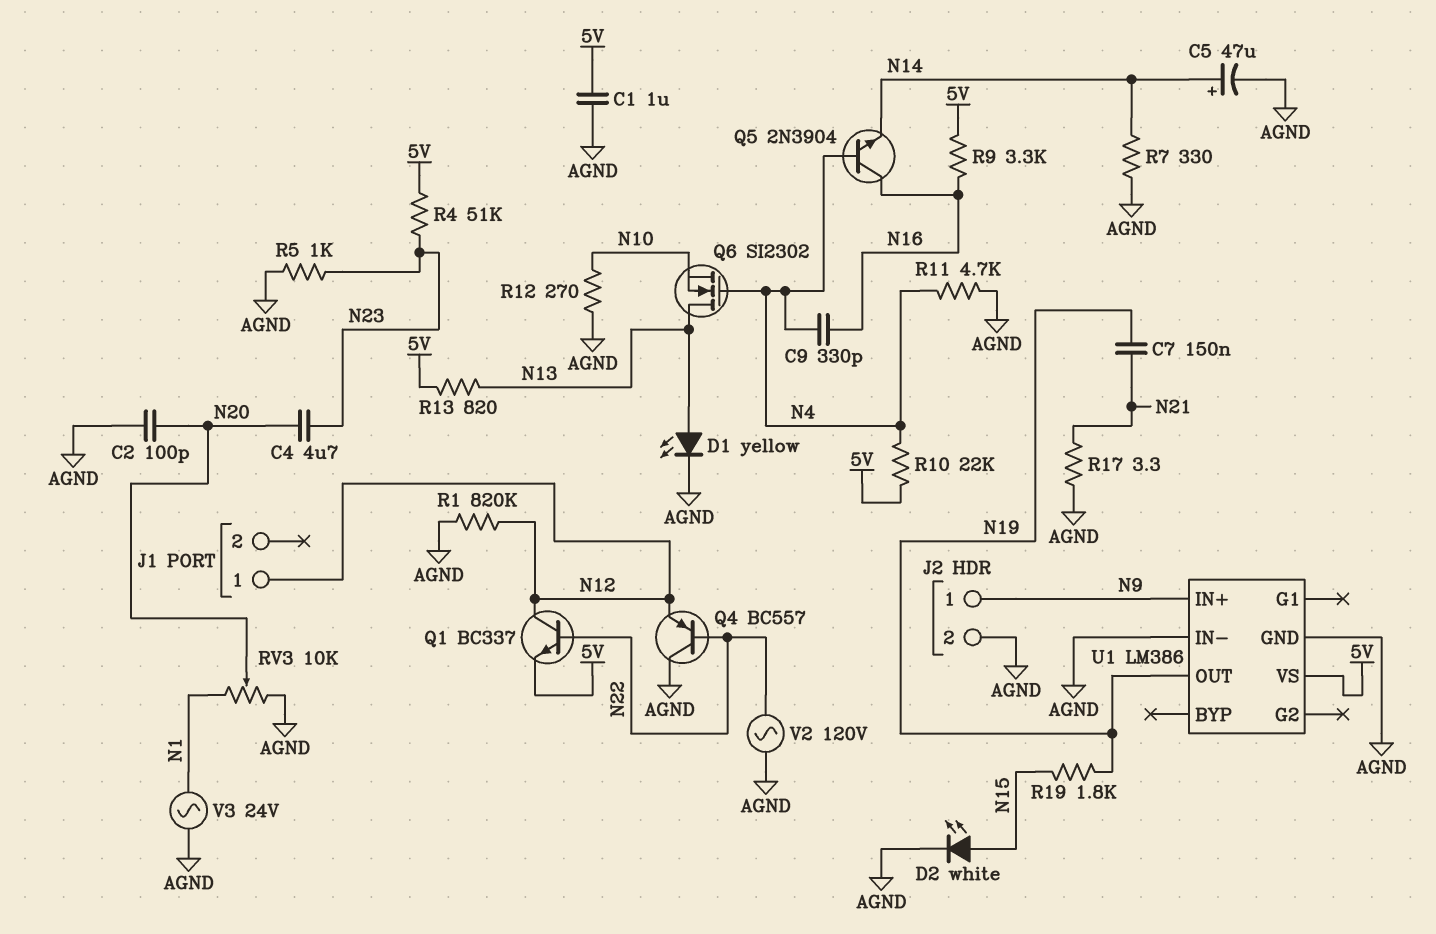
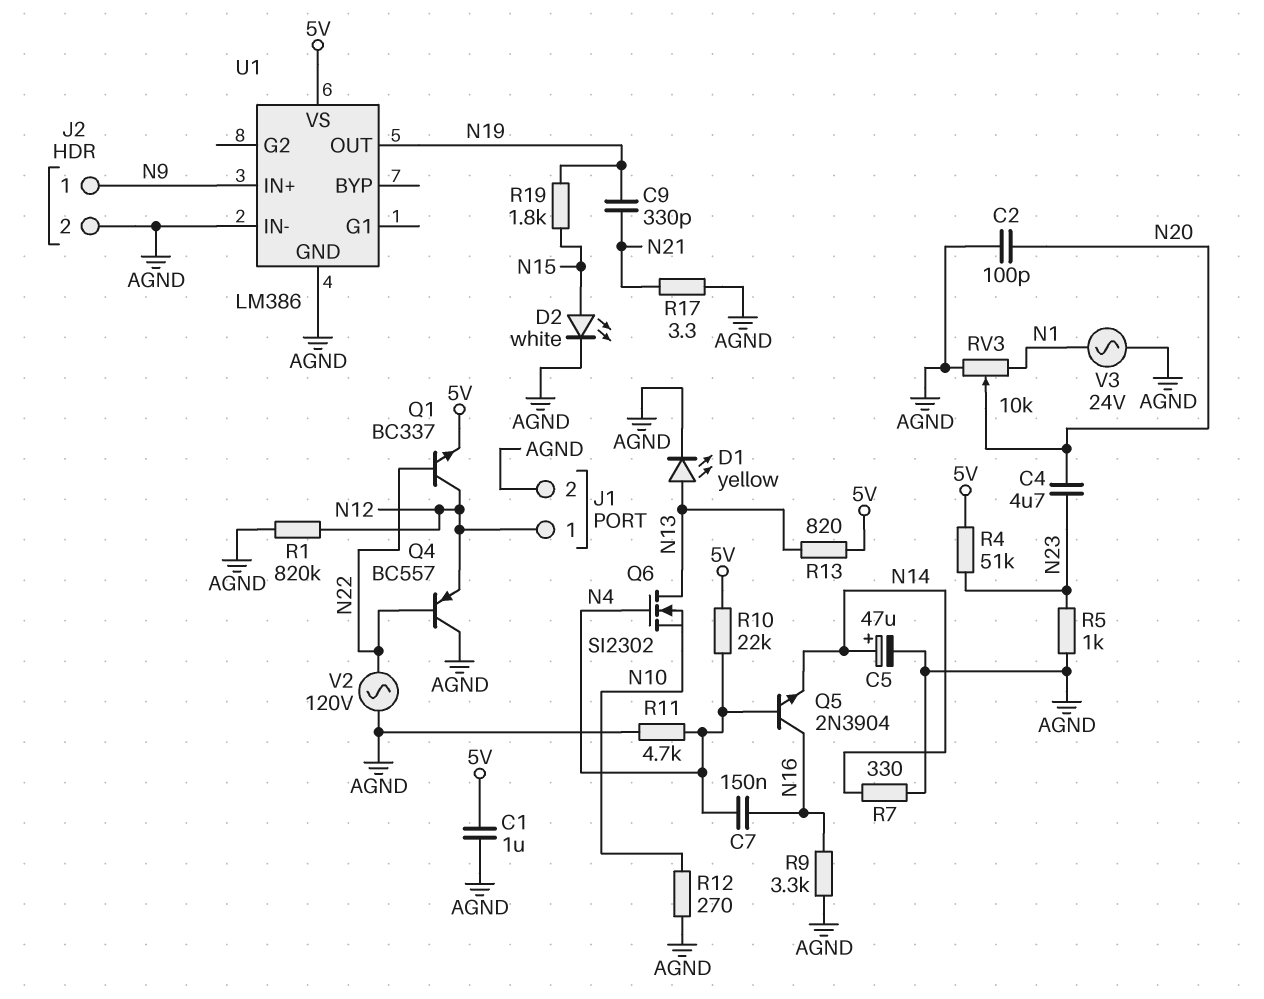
C7: 150nF (N19, N21) -> 150nF (N4, N16)
C9: 330pF (N4, N16) -> 330pF (N19, N21)
J1 pin 2: none -> AGND
R9: 3.3k (5V, N16) -> 3.3k (AGND, N16)

